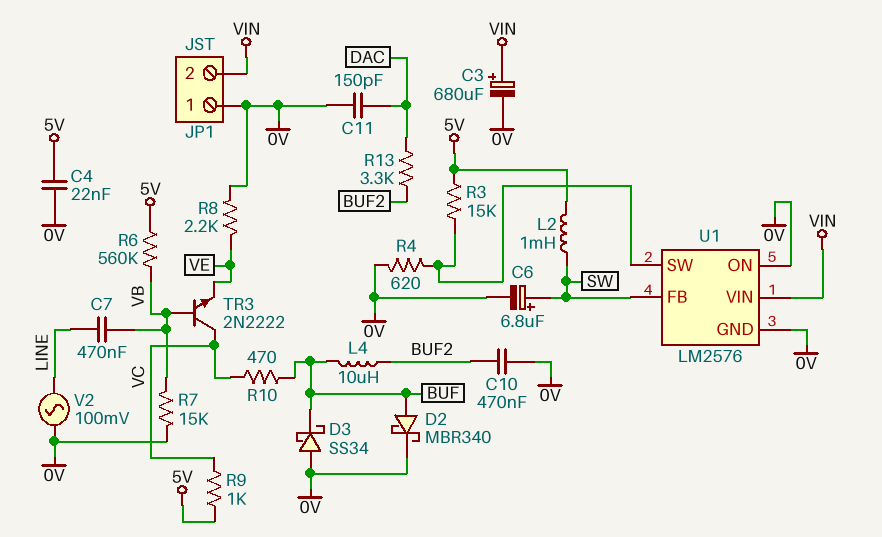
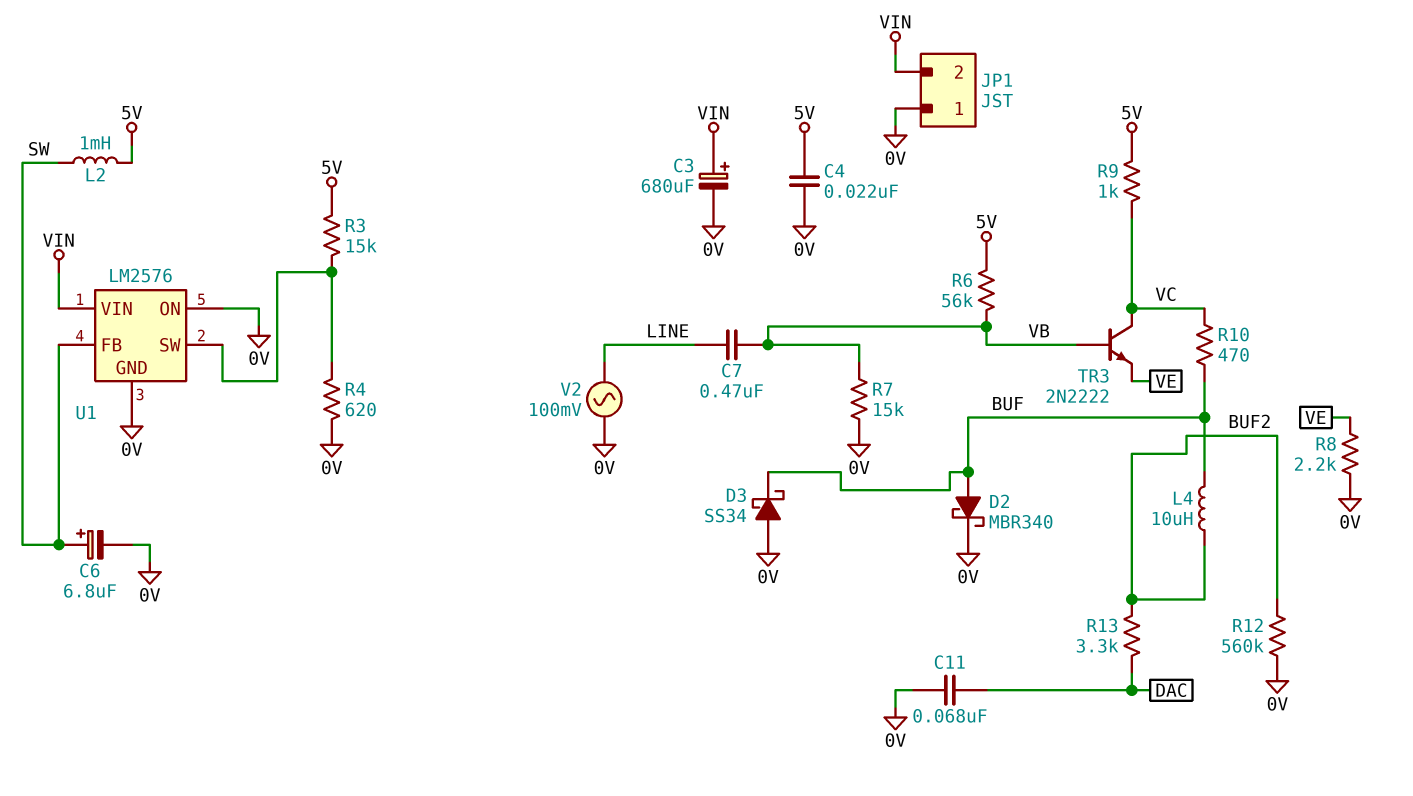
C10: 470nF (0V, BUF2) -> none
C11: 150pF (0V, DAC) -> 68nF (0V, DAC)
R6: 560k (5V, VB) -> 56k (5V, VB)
R12: none -> 560k (0V, BUF2)

